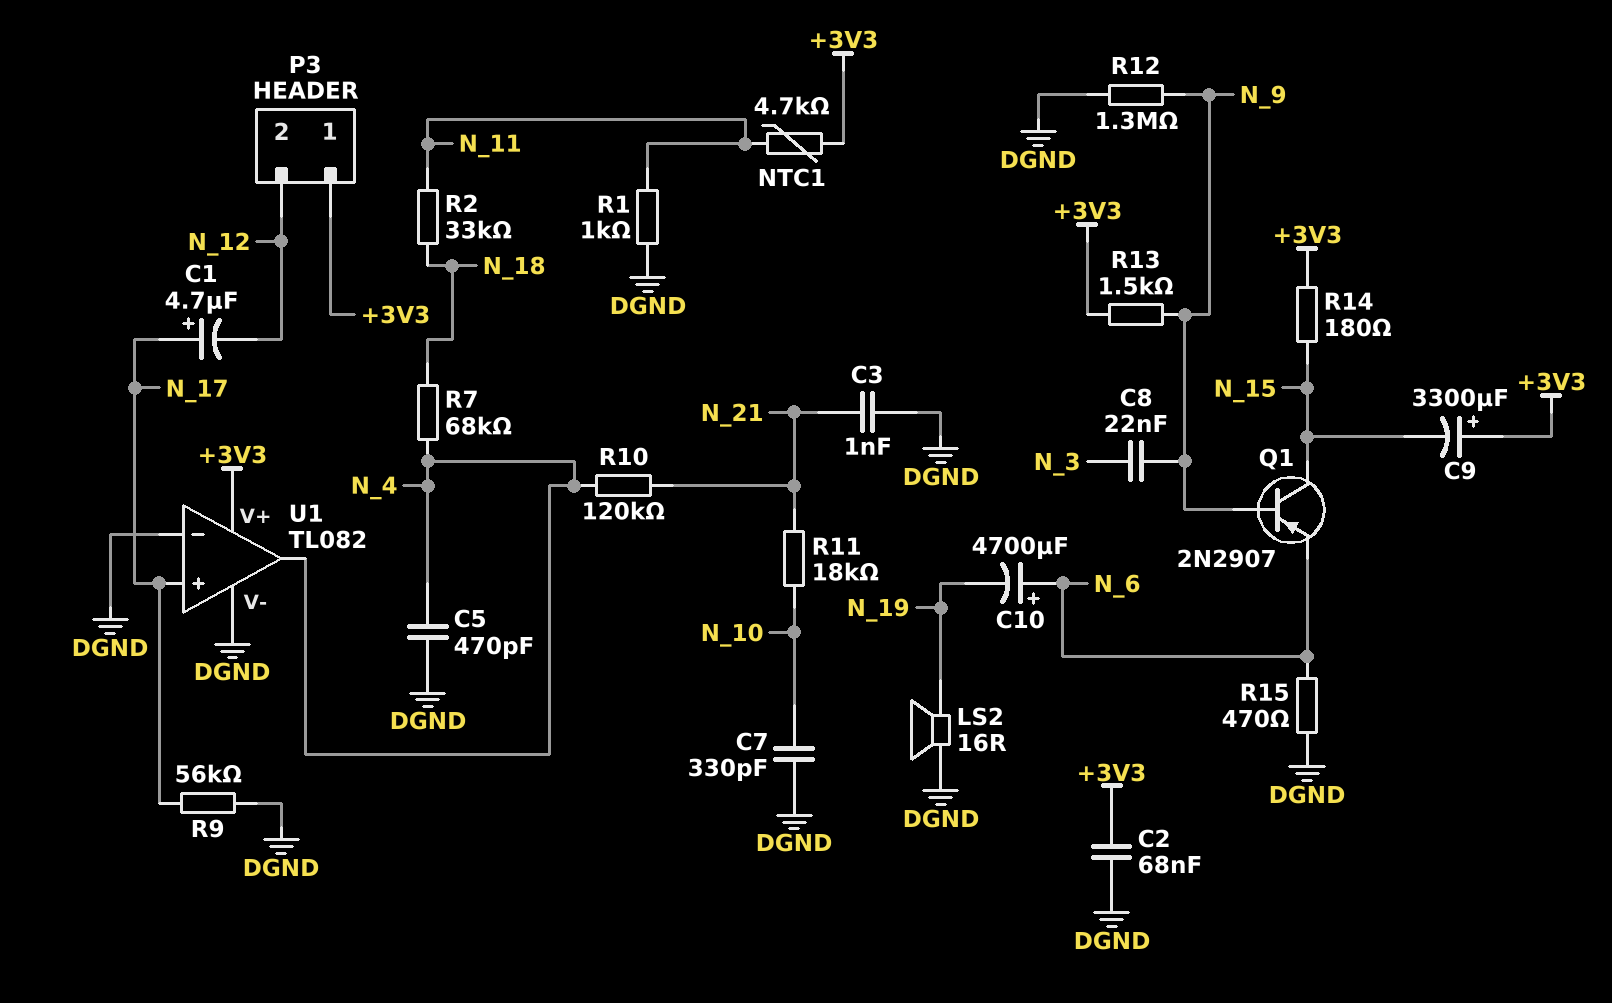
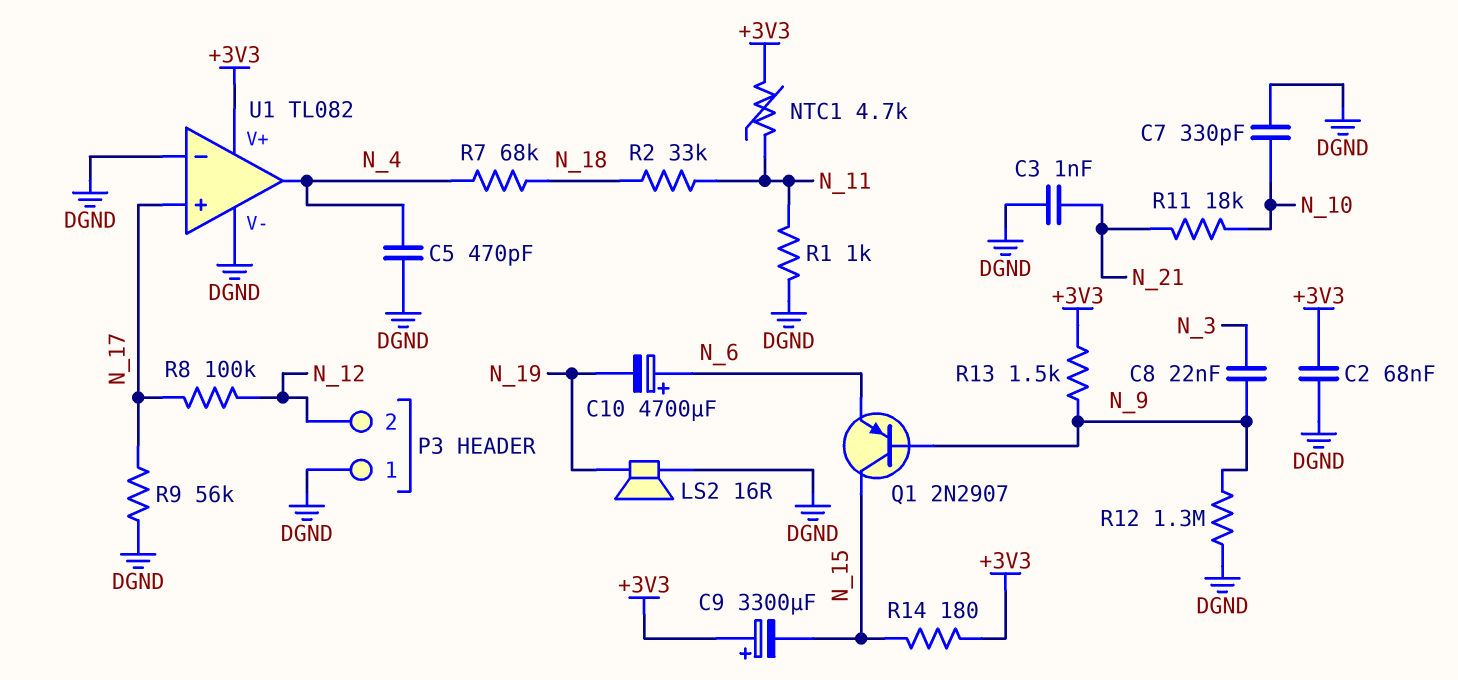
C1: 4.7uF (plus N_17, minus N_12) -> none
P3 pin 1: +3V3 -> DGND
R8: none -> 100k (N_12, N_17)
R10: 120k (N_4, N_21) -> none
R15: 470 (DGND, N_6) -> none

